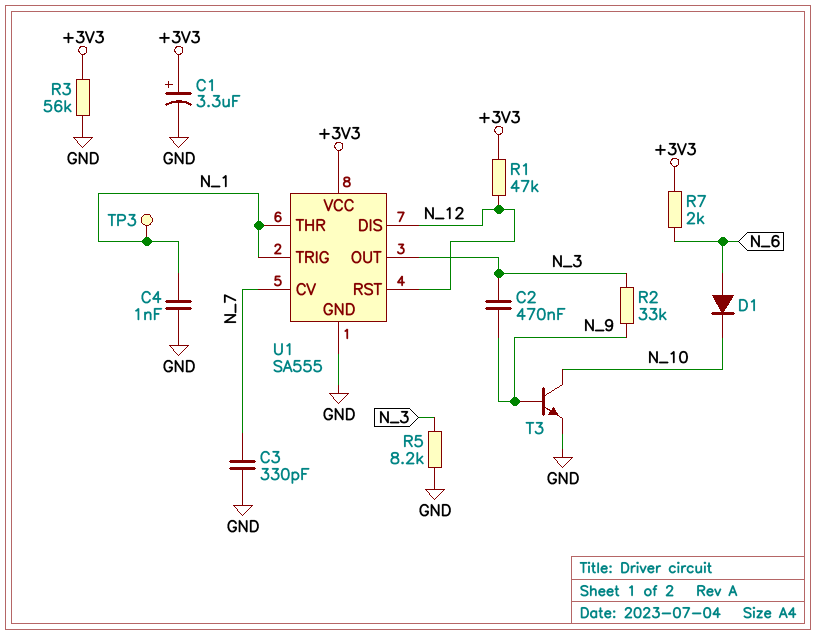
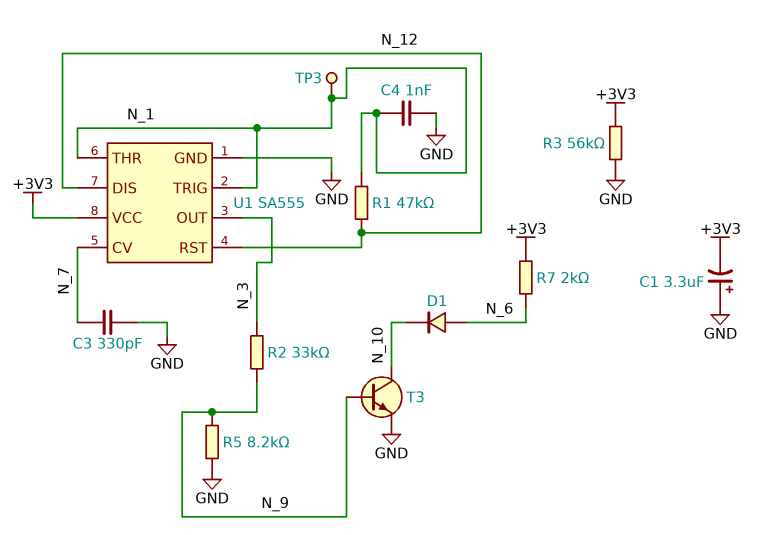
C1: 3.3uF (plus +3V3, minus GND) -> 3.3uF (plus GND, minus +3V3)
C2: 470nF (N_3, N_9) -> none
R1: 47k (+3V3, N_12) -> 47k (N_1, N_12)
R5: 8.2k (GND, N_3) -> 8.2k (GND, N_9)

